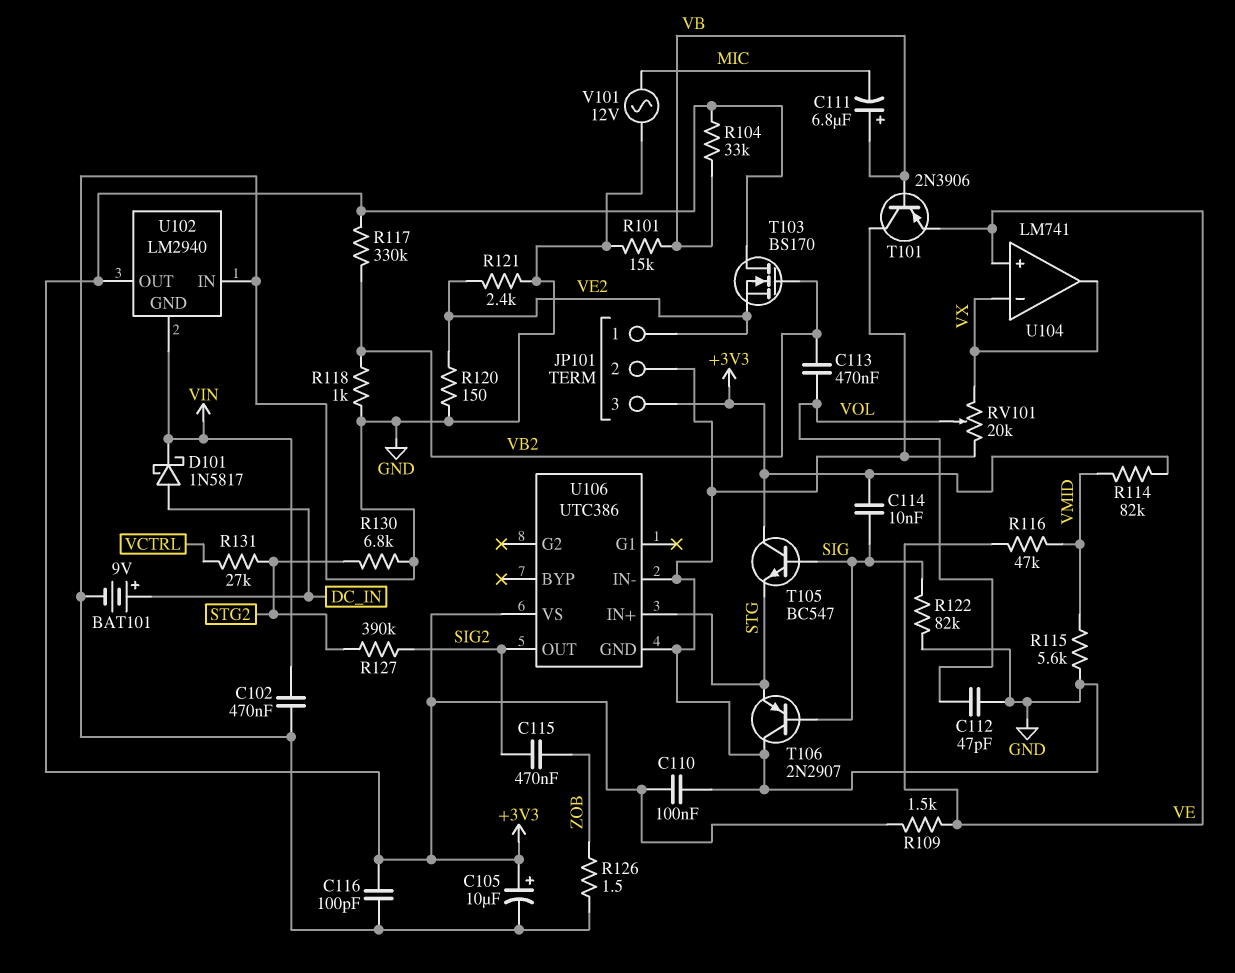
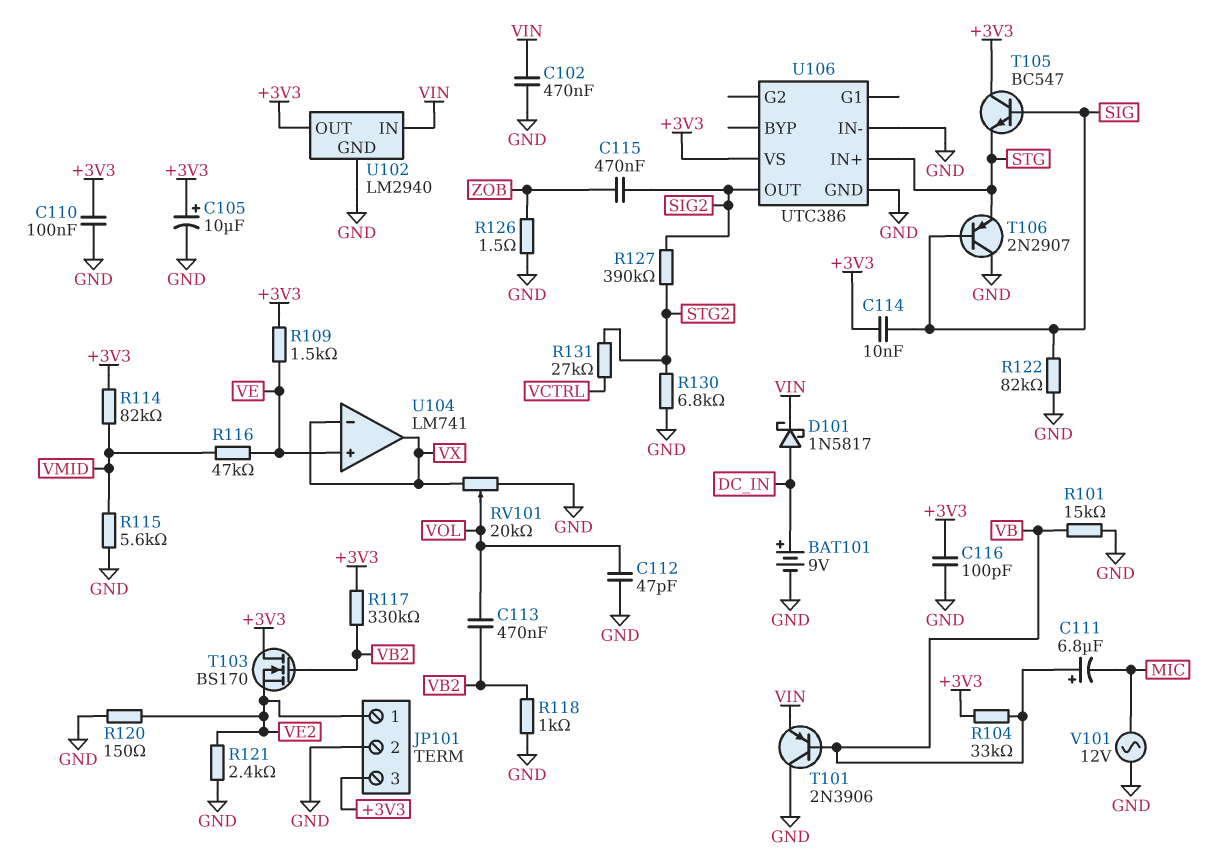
T101: PNP 2N3906 (B VB, C GND, E VE) -> PNP 2N3906 (B VB, C GND, E VIN)
U102 pin GND: VIN -> GND
U102 pin IN: GND -> VIN

